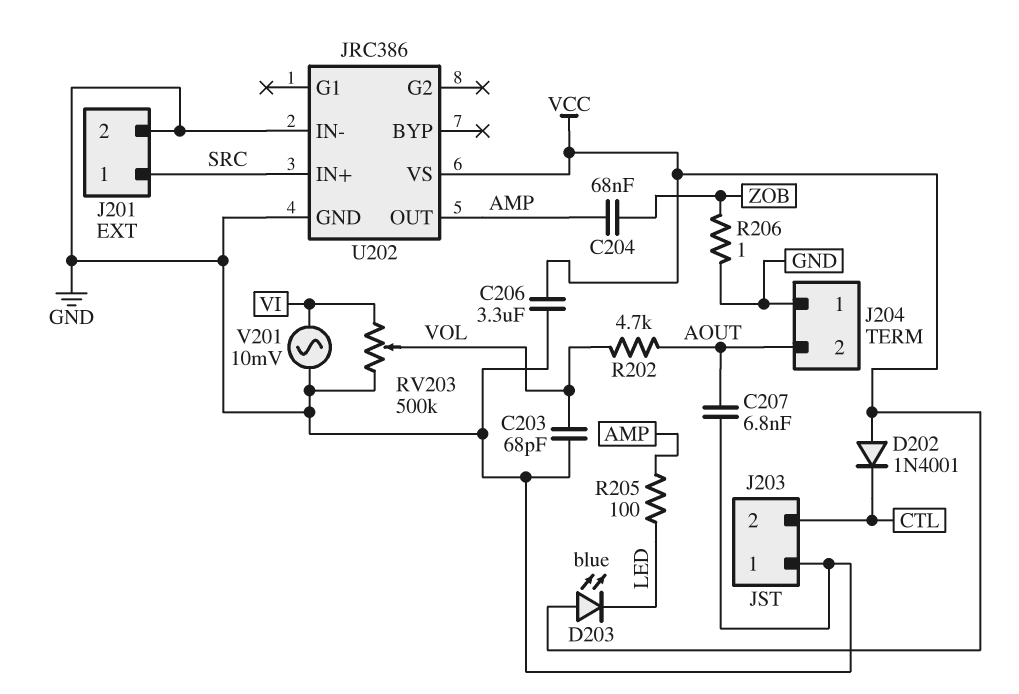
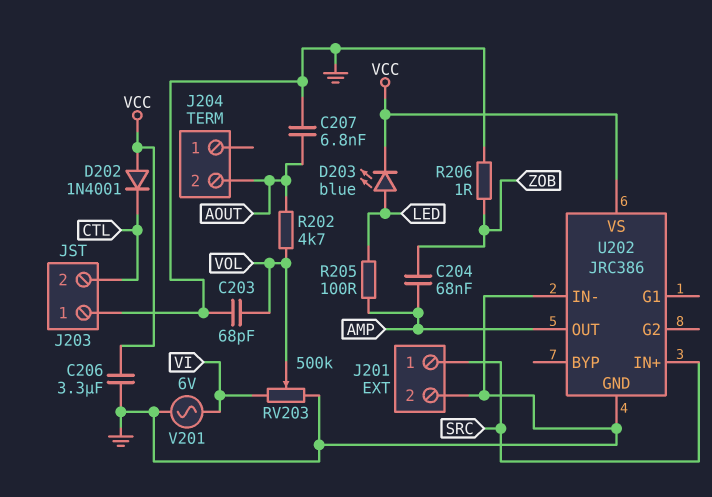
D203: LED blue (A VCC, K LED) -> LED blue (A LED, K VCC)
J204 pin 1: GND -> none
V201: AC 10mV (GND, VI) -> AC 6V (GND, VI)

